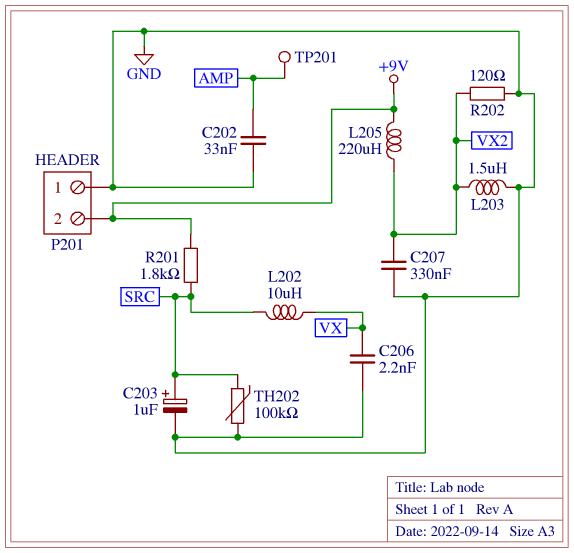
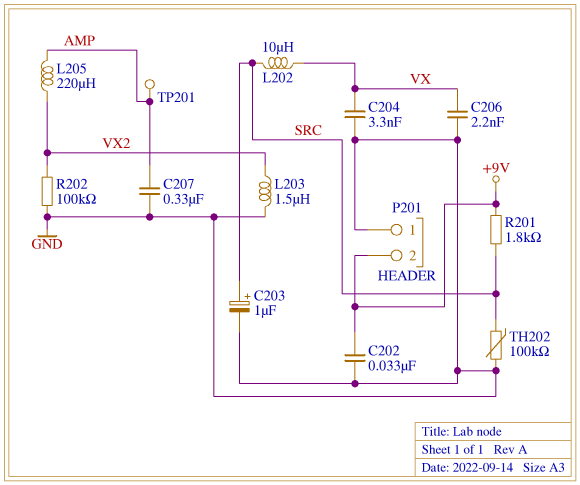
C202: 33nF (AMP, GND) -> 33nF (+9V, GND)
C204: none -> 3.3nF (GND, VX)
C207: 330nF (GND, VX2) -> 330nF (AMP, GND)
L205: 220uH (+9V, VX2) -> 220uH (AMP, VX2)
R202: 120 (GND, VX2) -> 100k (GND, VX2)

